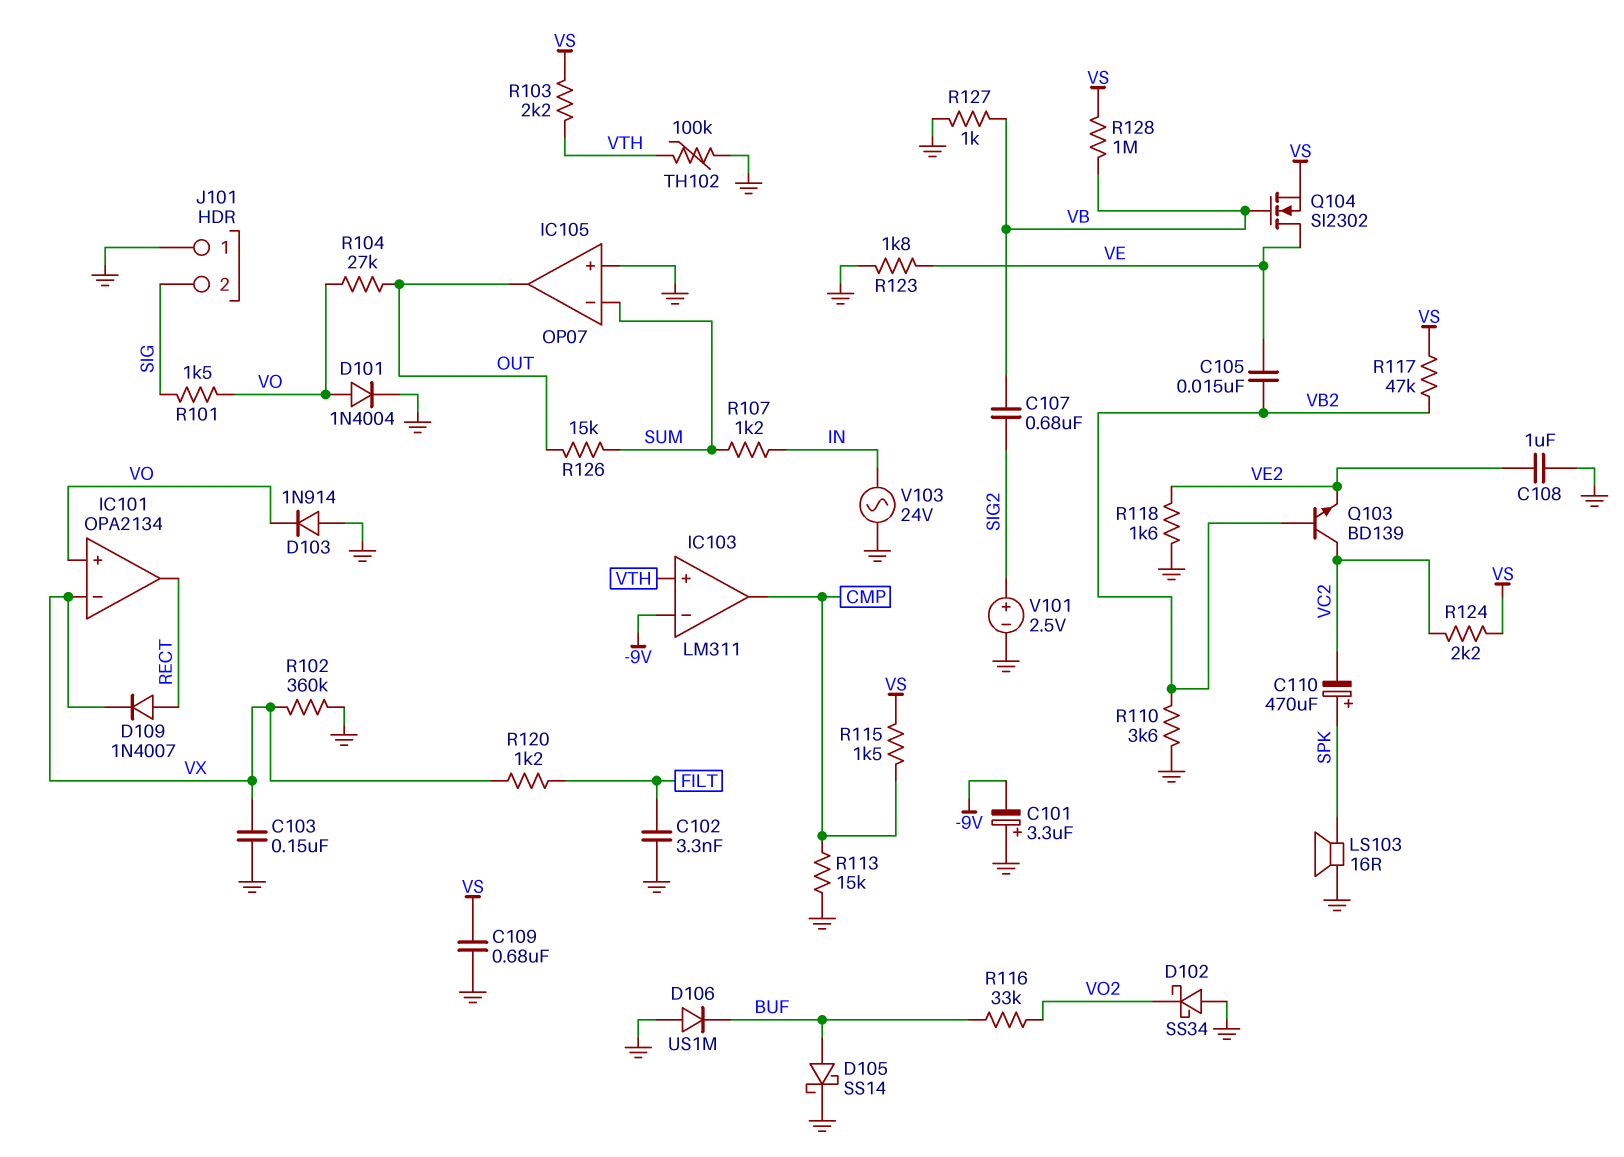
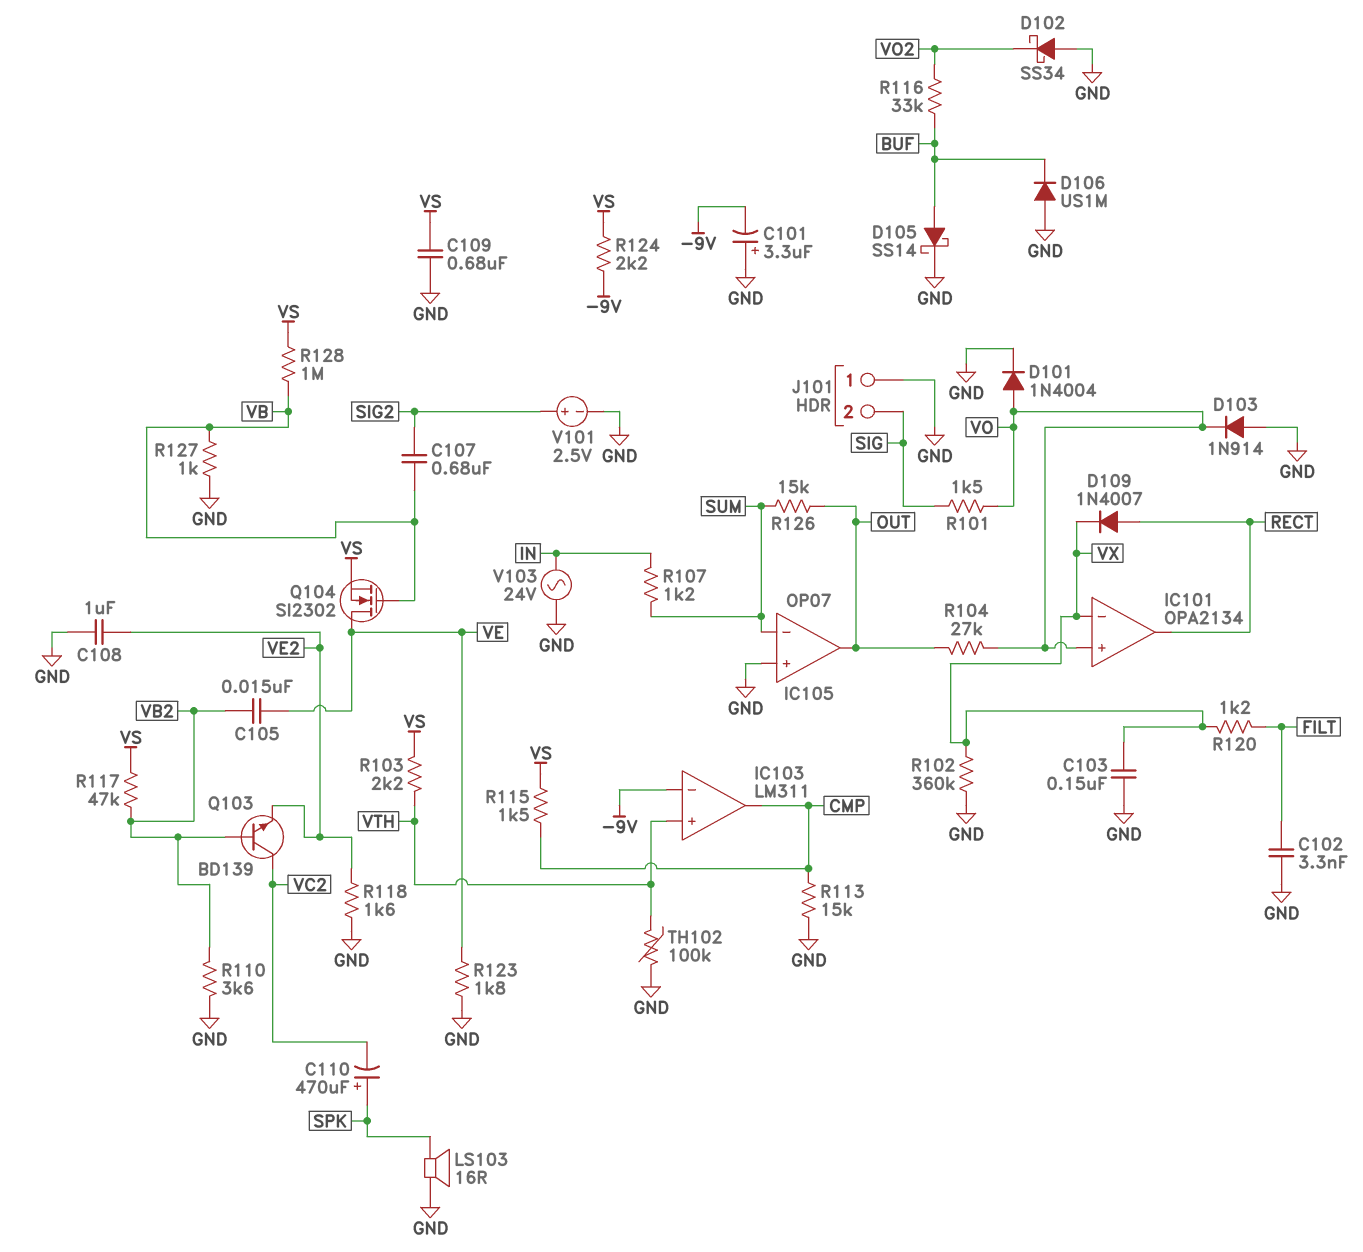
R124: 2.2k (VC2, VS) -> 2.2k (-9V, VS)

